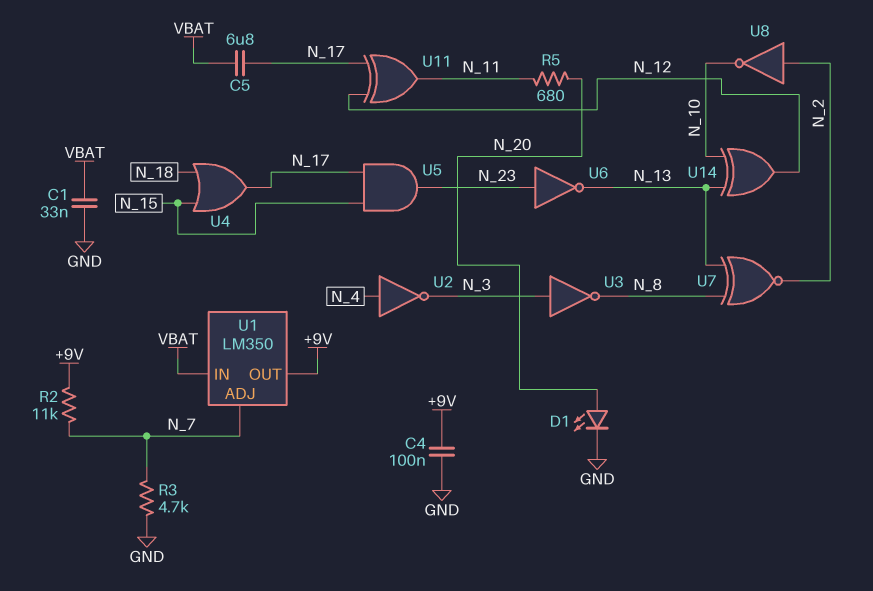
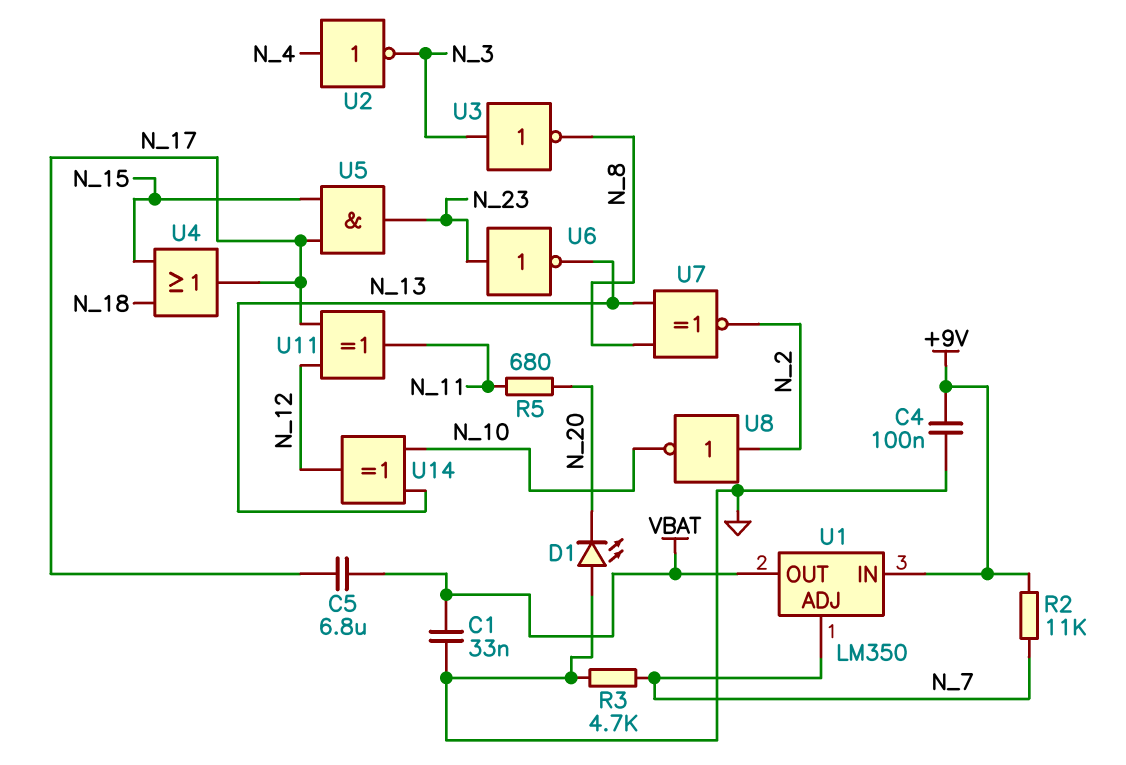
D1: LED (A N_20, K GND) -> LED (A GND, K N_20)
U1 pin IN: VBAT -> +9V
U1 pin OUT: +9V -> VBAT

